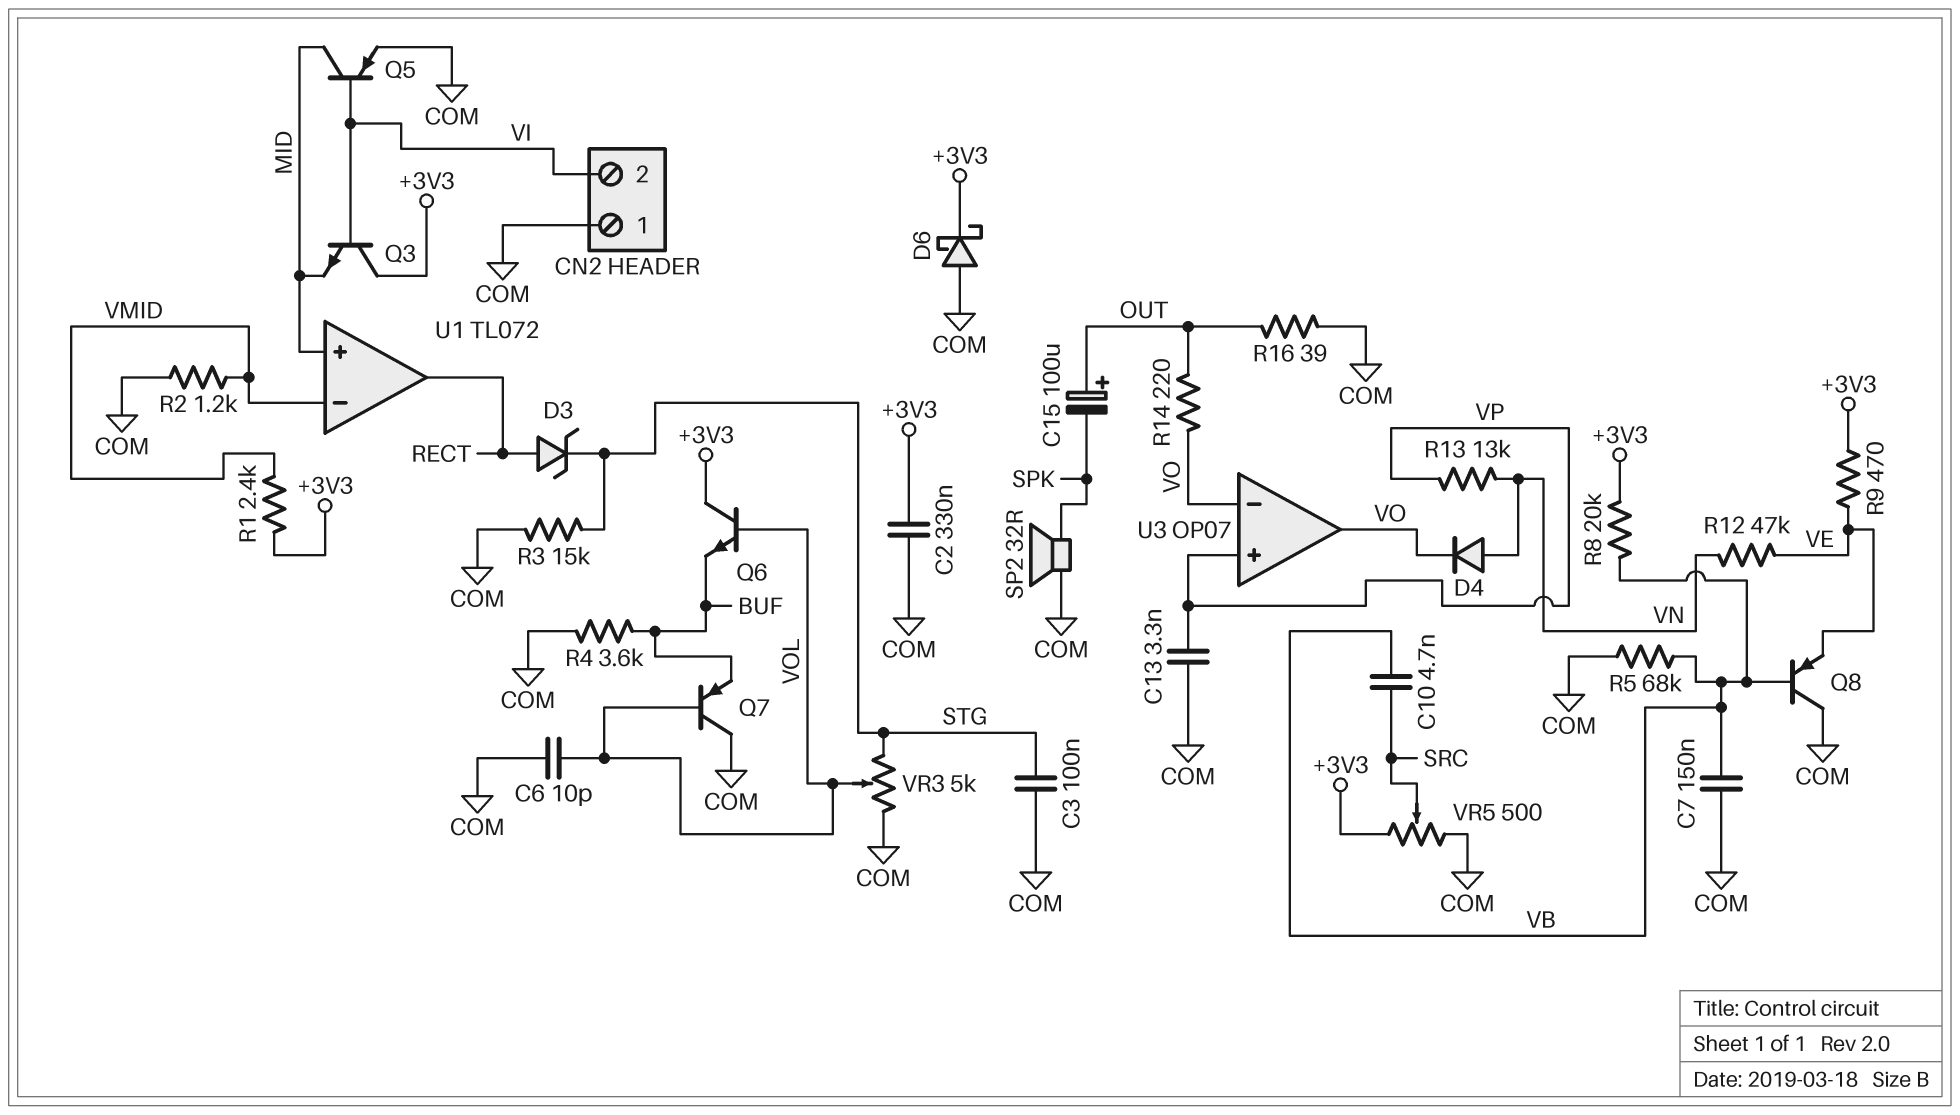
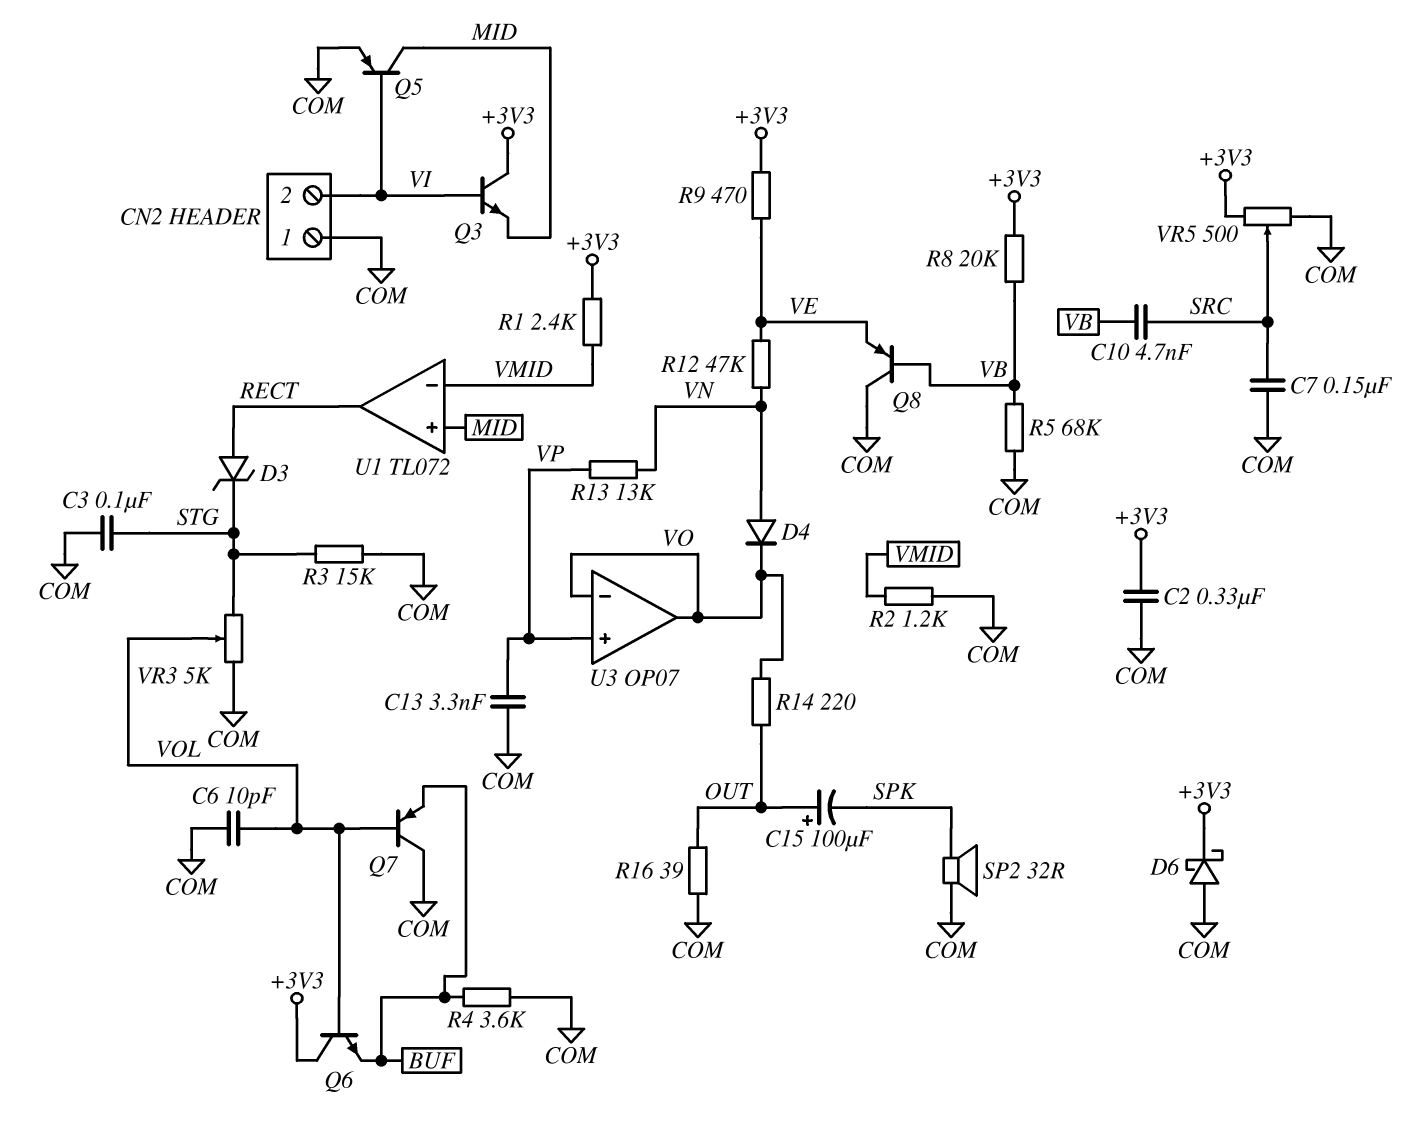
C7: 150nF (COM, VB) -> 150nF (COM, SRC)

